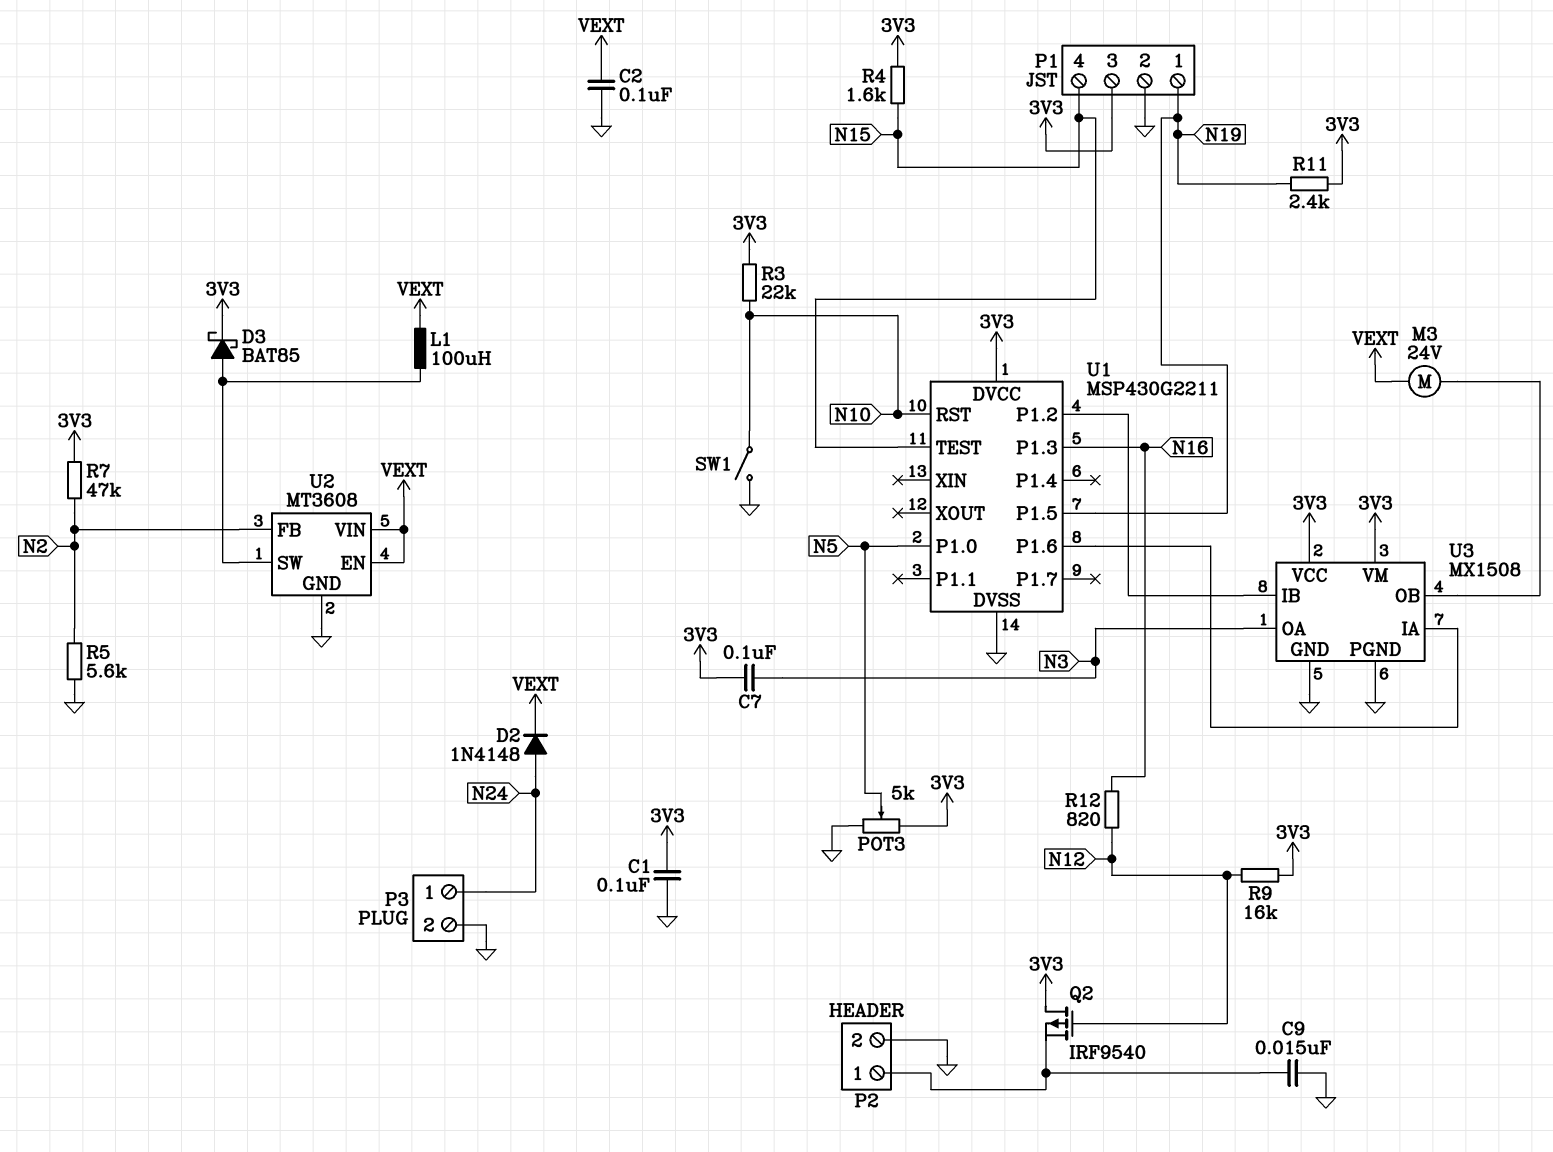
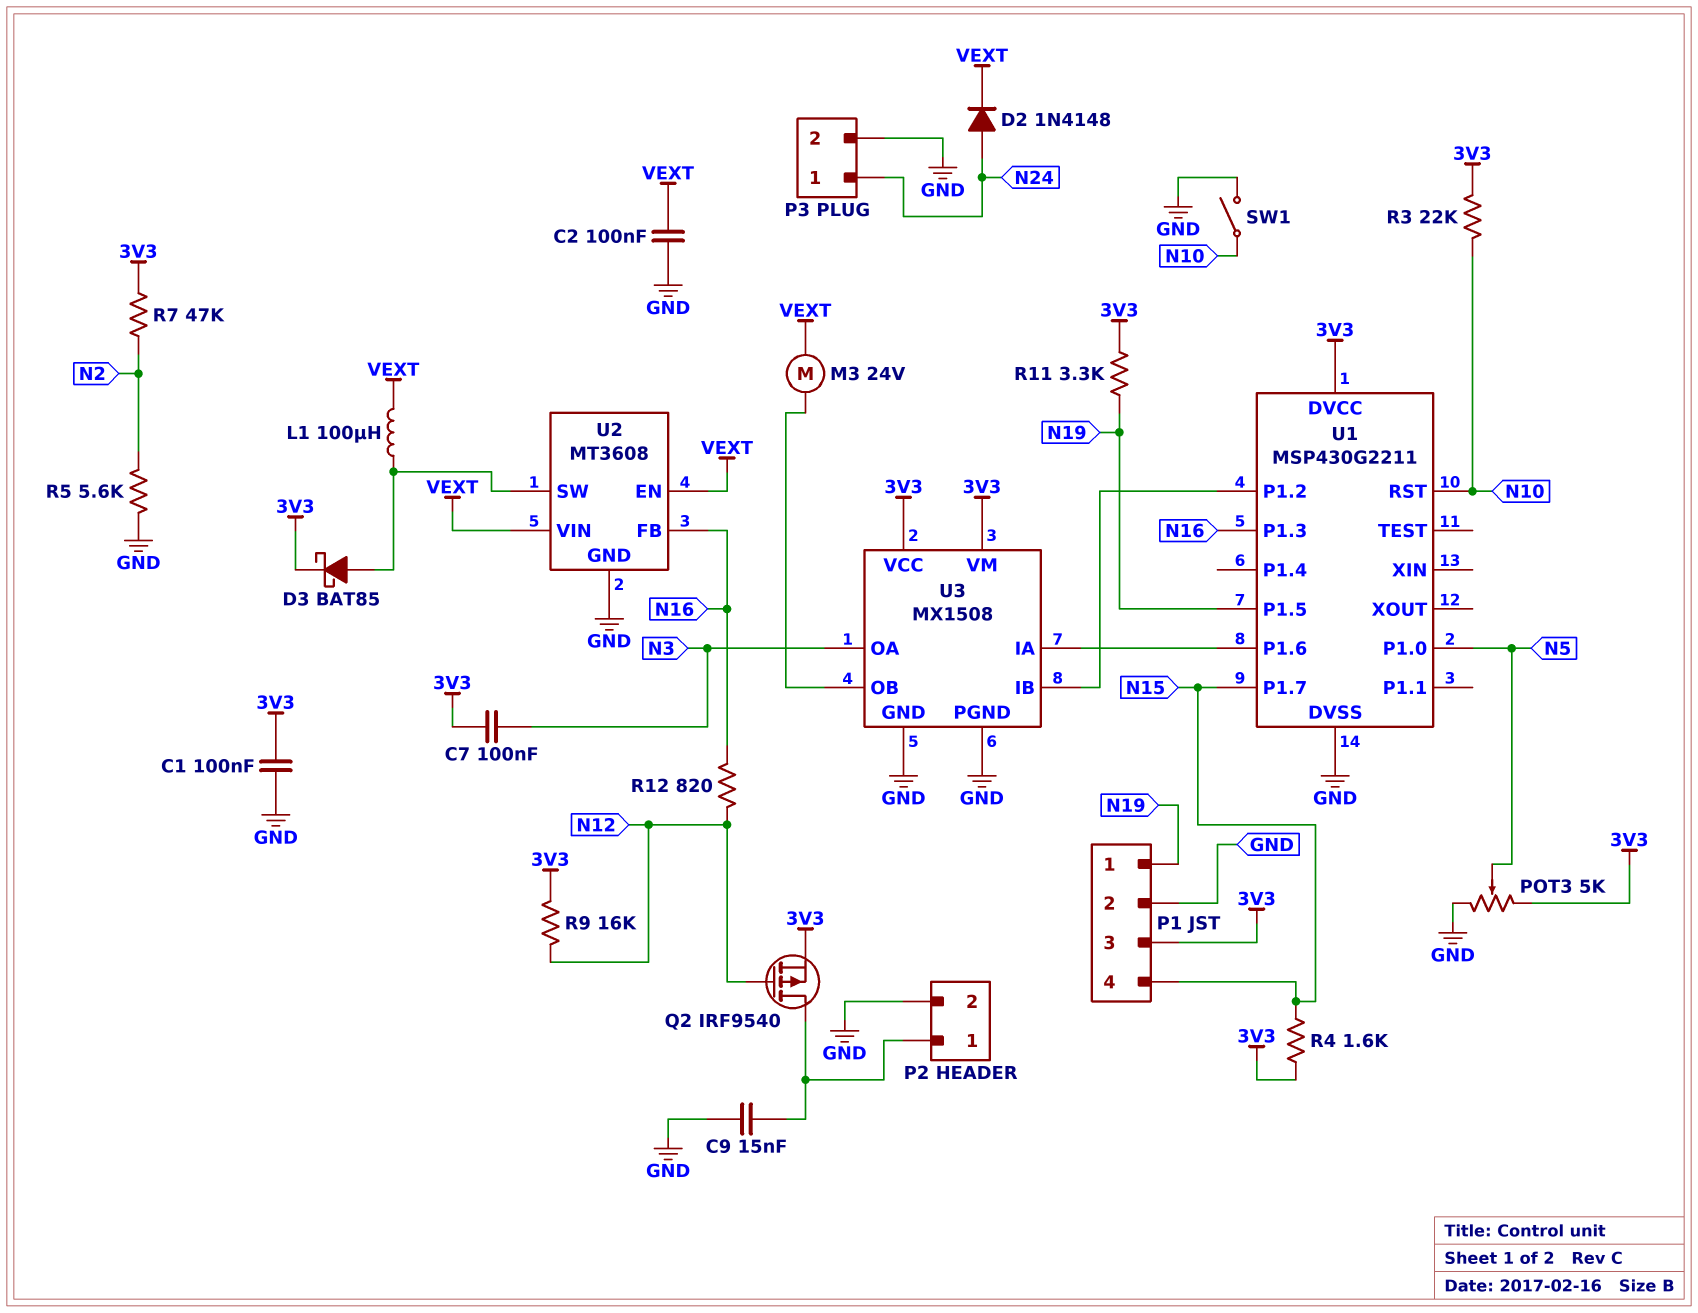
Q2: PMOS IRF9540 (G N12, D 3V3, S P2/1) -> PMOS IRF9540 (G N12, D P2/1, S 3V3)
R11: 2.4k (3V3, N19) -> 3.3k (3V3, N19)
U1 pin P1.7: none -> N15
U1 pin TEST: N15 -> none
U2 pin FB: N2 -> N16

